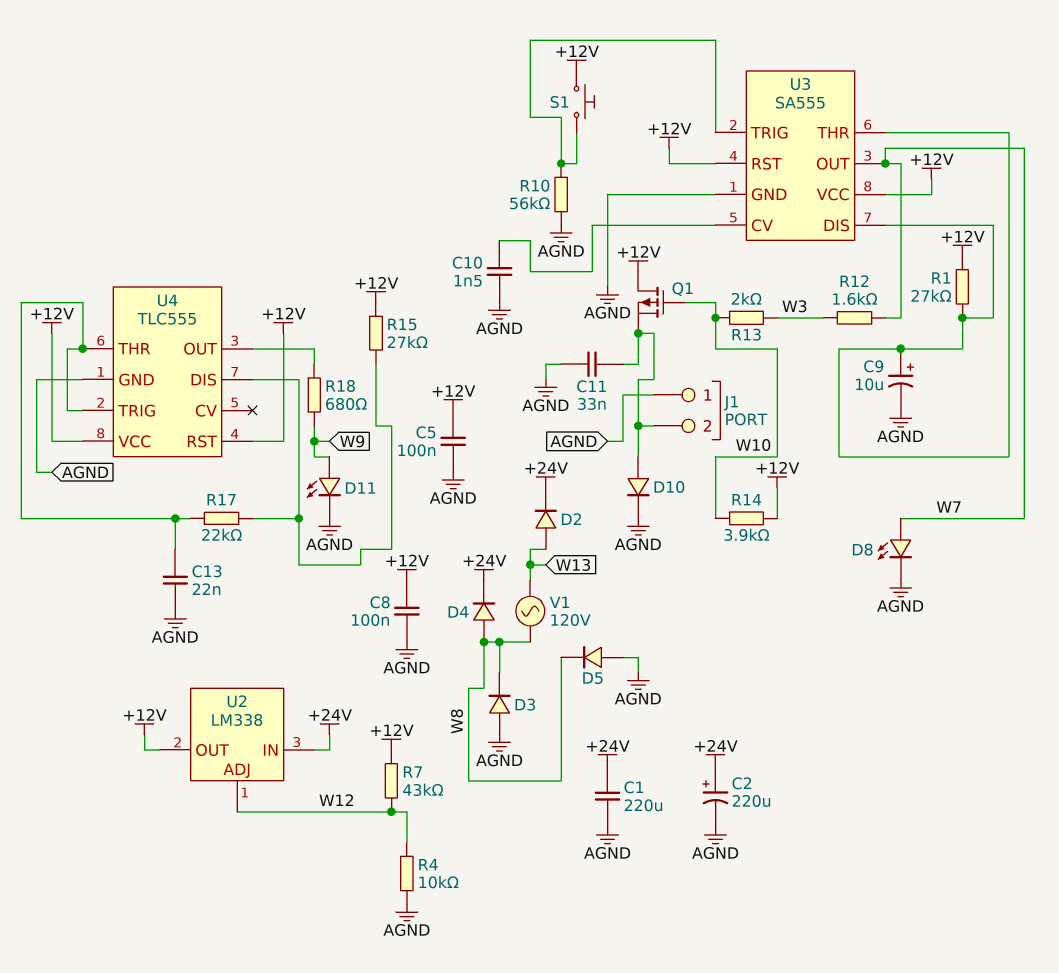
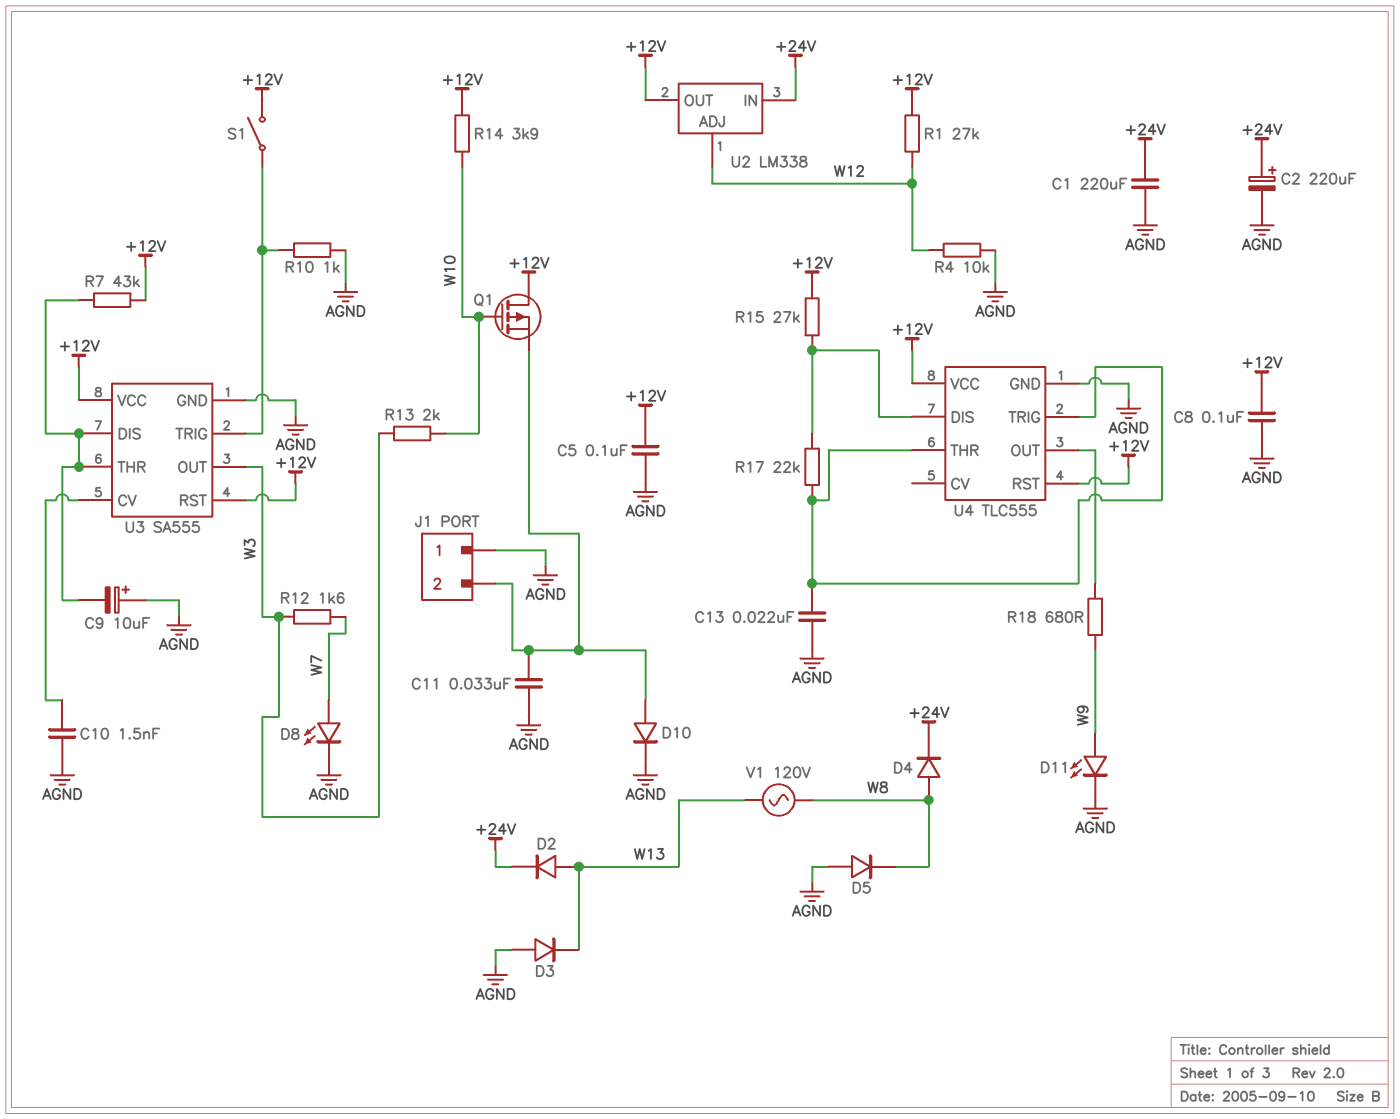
C9: 10uF (plus U3/DIS, minus AGND) -> 10uF (plus AGND, minus U3/DIS)
D3: diode (A AGND, K W8) -> diode (A AGND, K W13)
R1: 27k (+12V, U3/DIS) -> 27k (+12V, W12)
R7: 43k (+12V, W12) -> 43k (+12V, U3/DIS)
R10: 56k (AGND, U3/TRIG) -> 1k (AGND, U3/TRIG)
S1: button (+12V, U3/TRIG) -> switch (+12V, U3/TRIG)
U3 pin OUT: W7 -> W3

